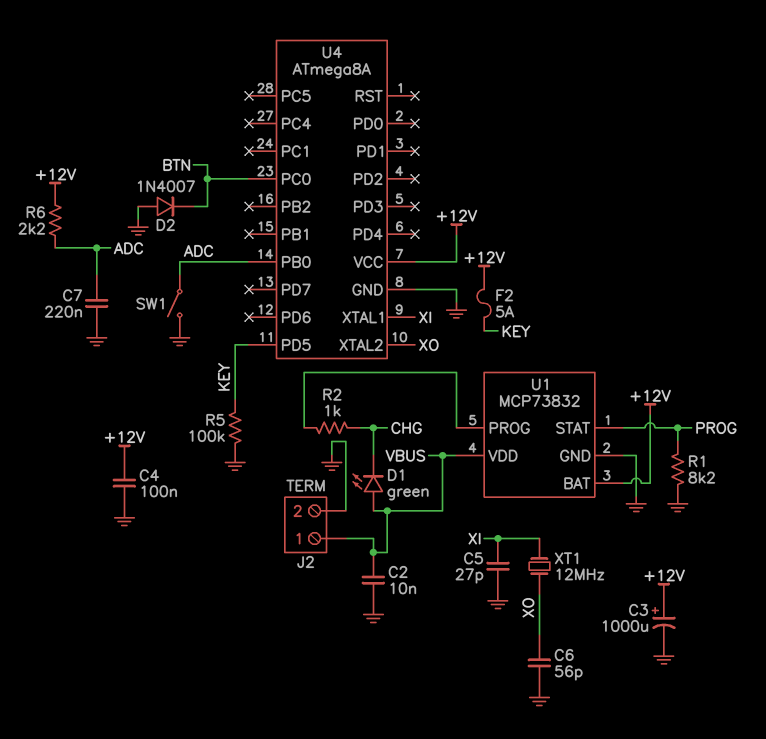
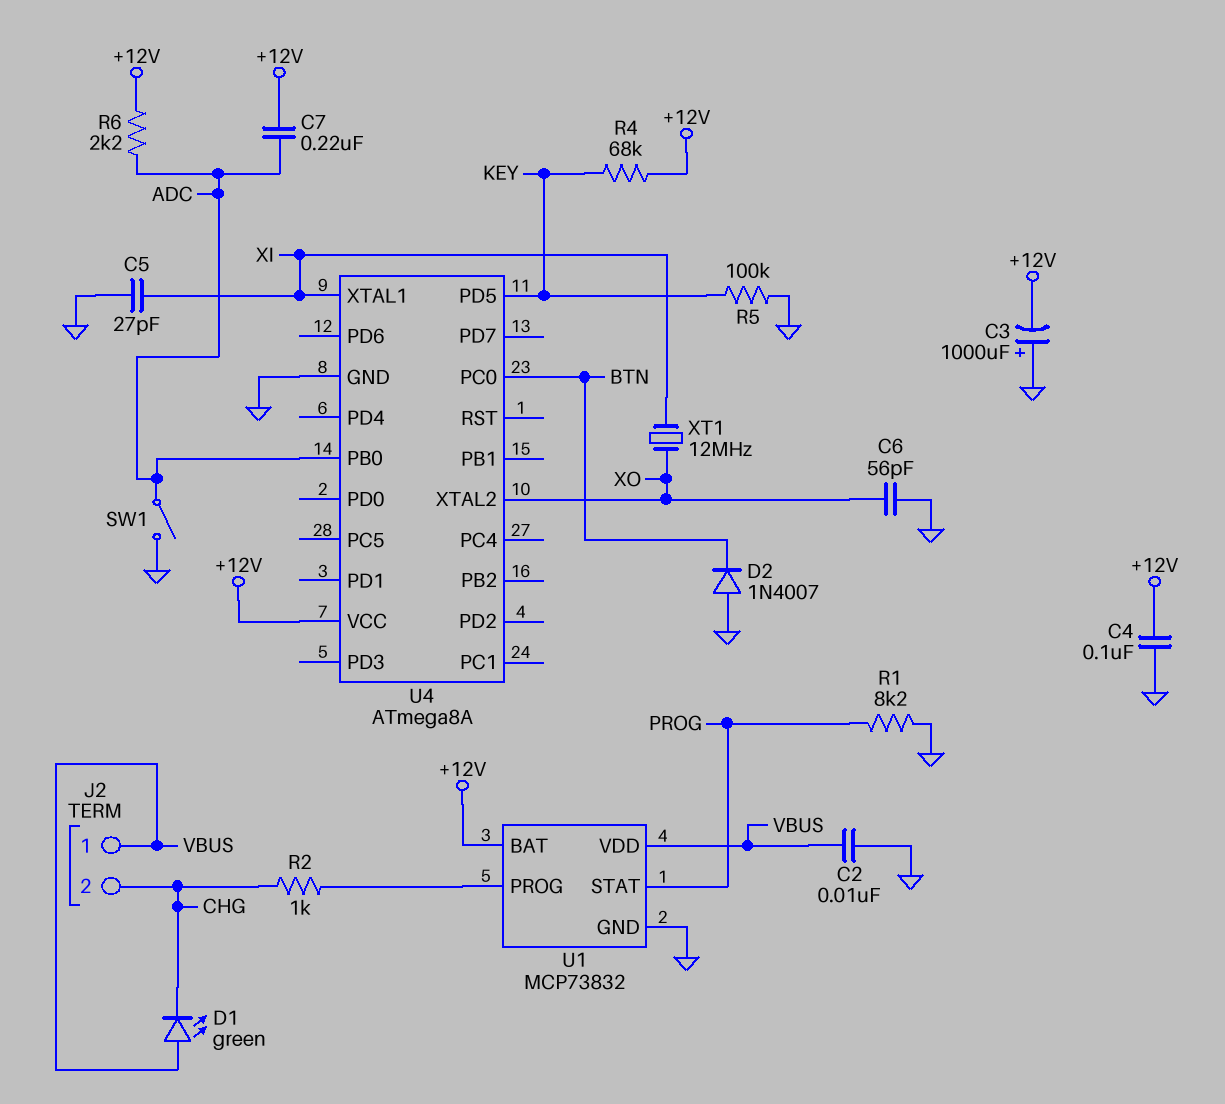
C3: 1000uF (plus +12V, minus GND) -> 1000uF (plus GND, minus +12V)
C7: 220nF (ADC, GND) -> 220nF (+12V, ADC)
F2: 5A (+12V, KEY) -> none
J2 pin 2: GND -> CHG
R4: none -> 68k (+12V, KEY)

